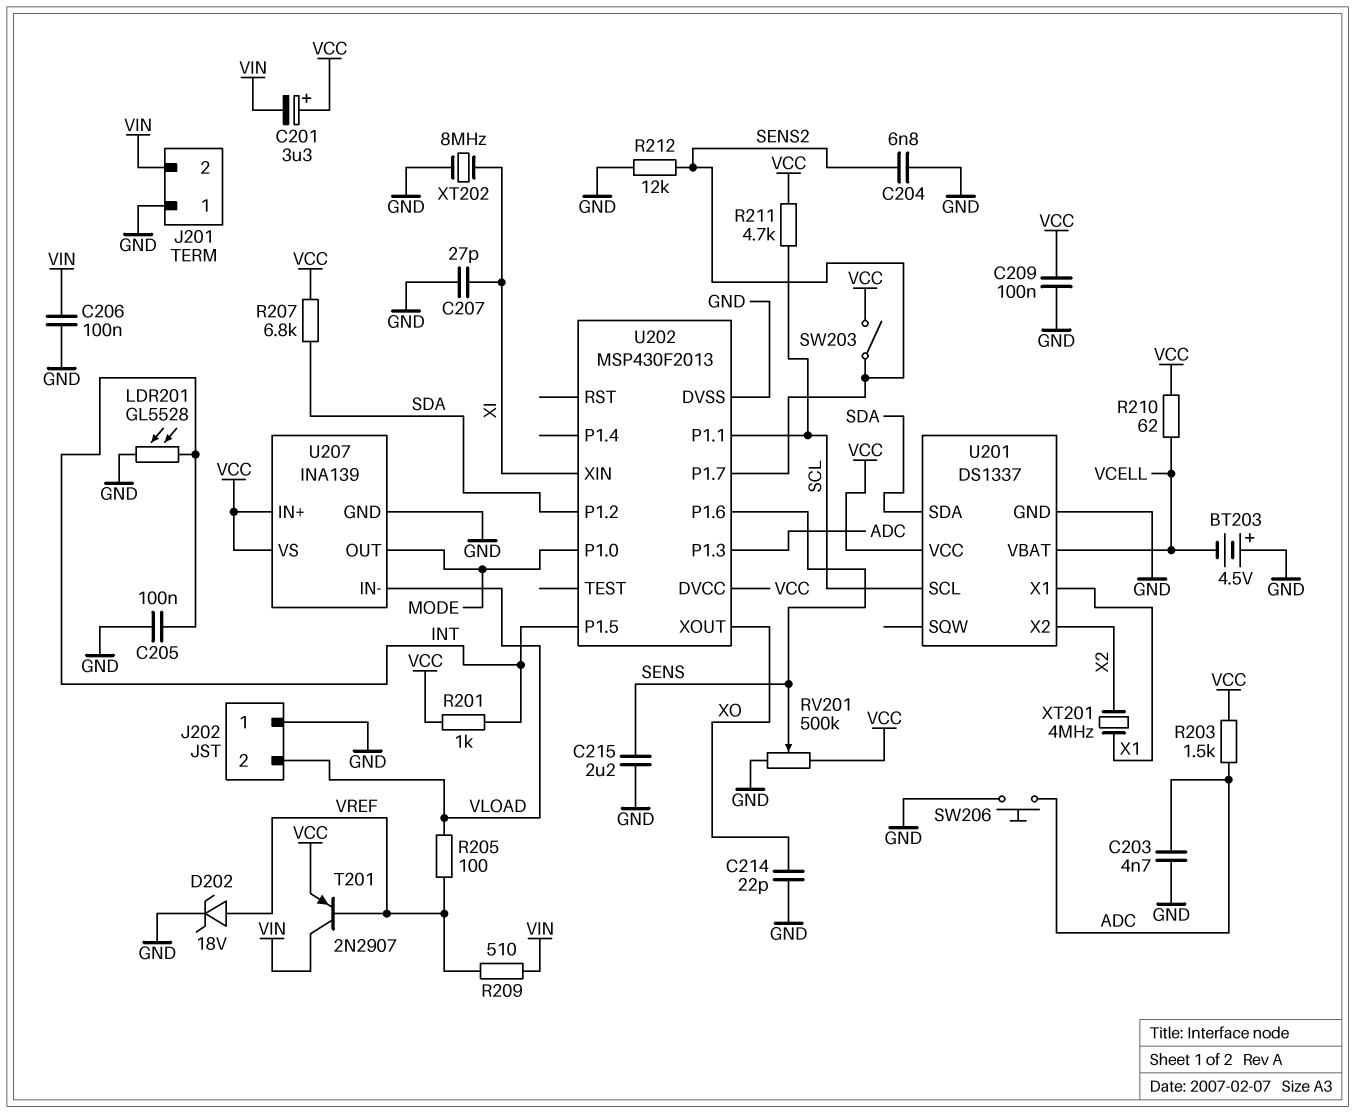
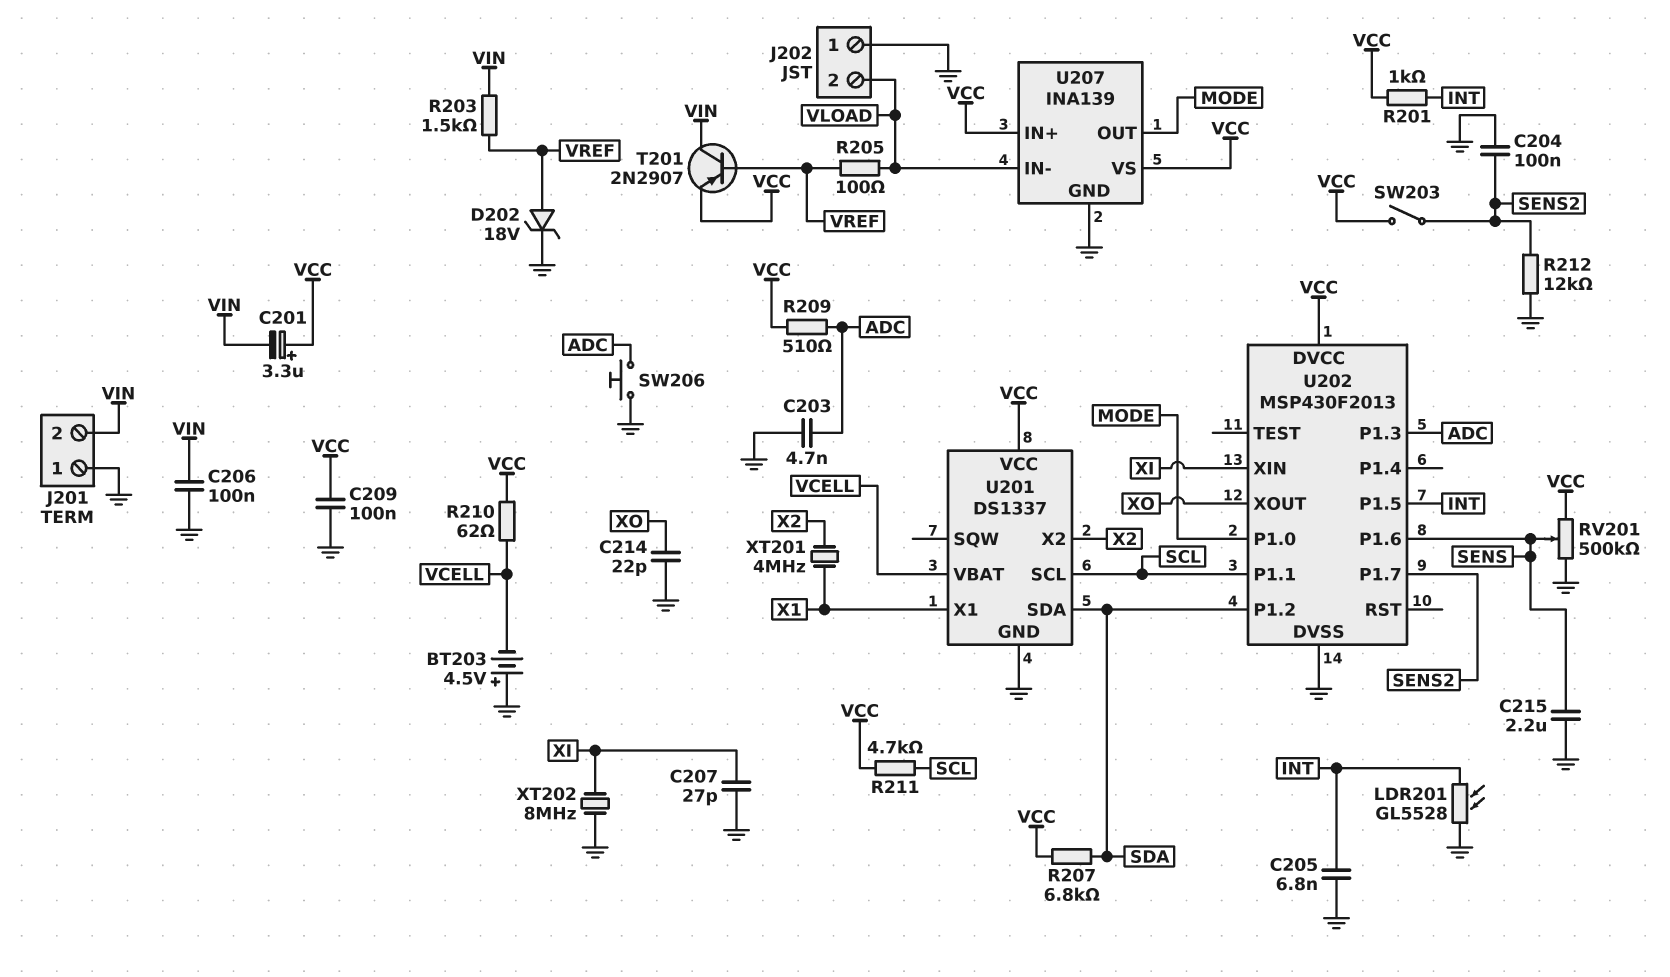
C204: 6.8nF (GND, SENS2) -> 100nF (GND, SENS2)
C205: 100nF (GND, INT) -> 6.8nF (GND, INT)
R203: 1.5k (ADC, VCC) -> 1.5k (VIN, VREF)
R209: 510 (VIN, VREF) -> 510 (ADC, VCC)

